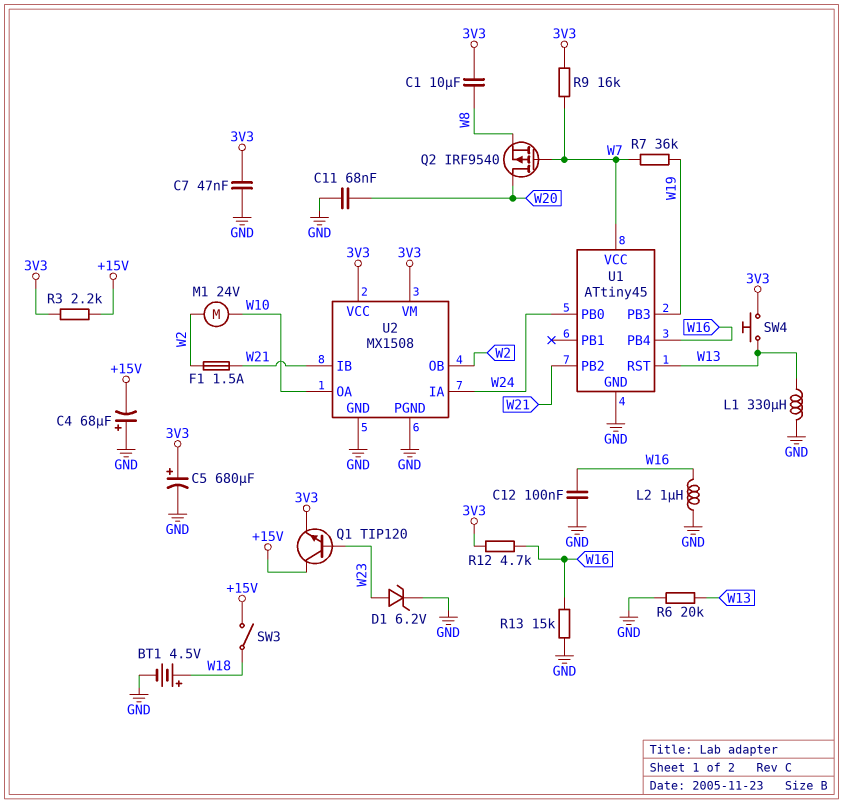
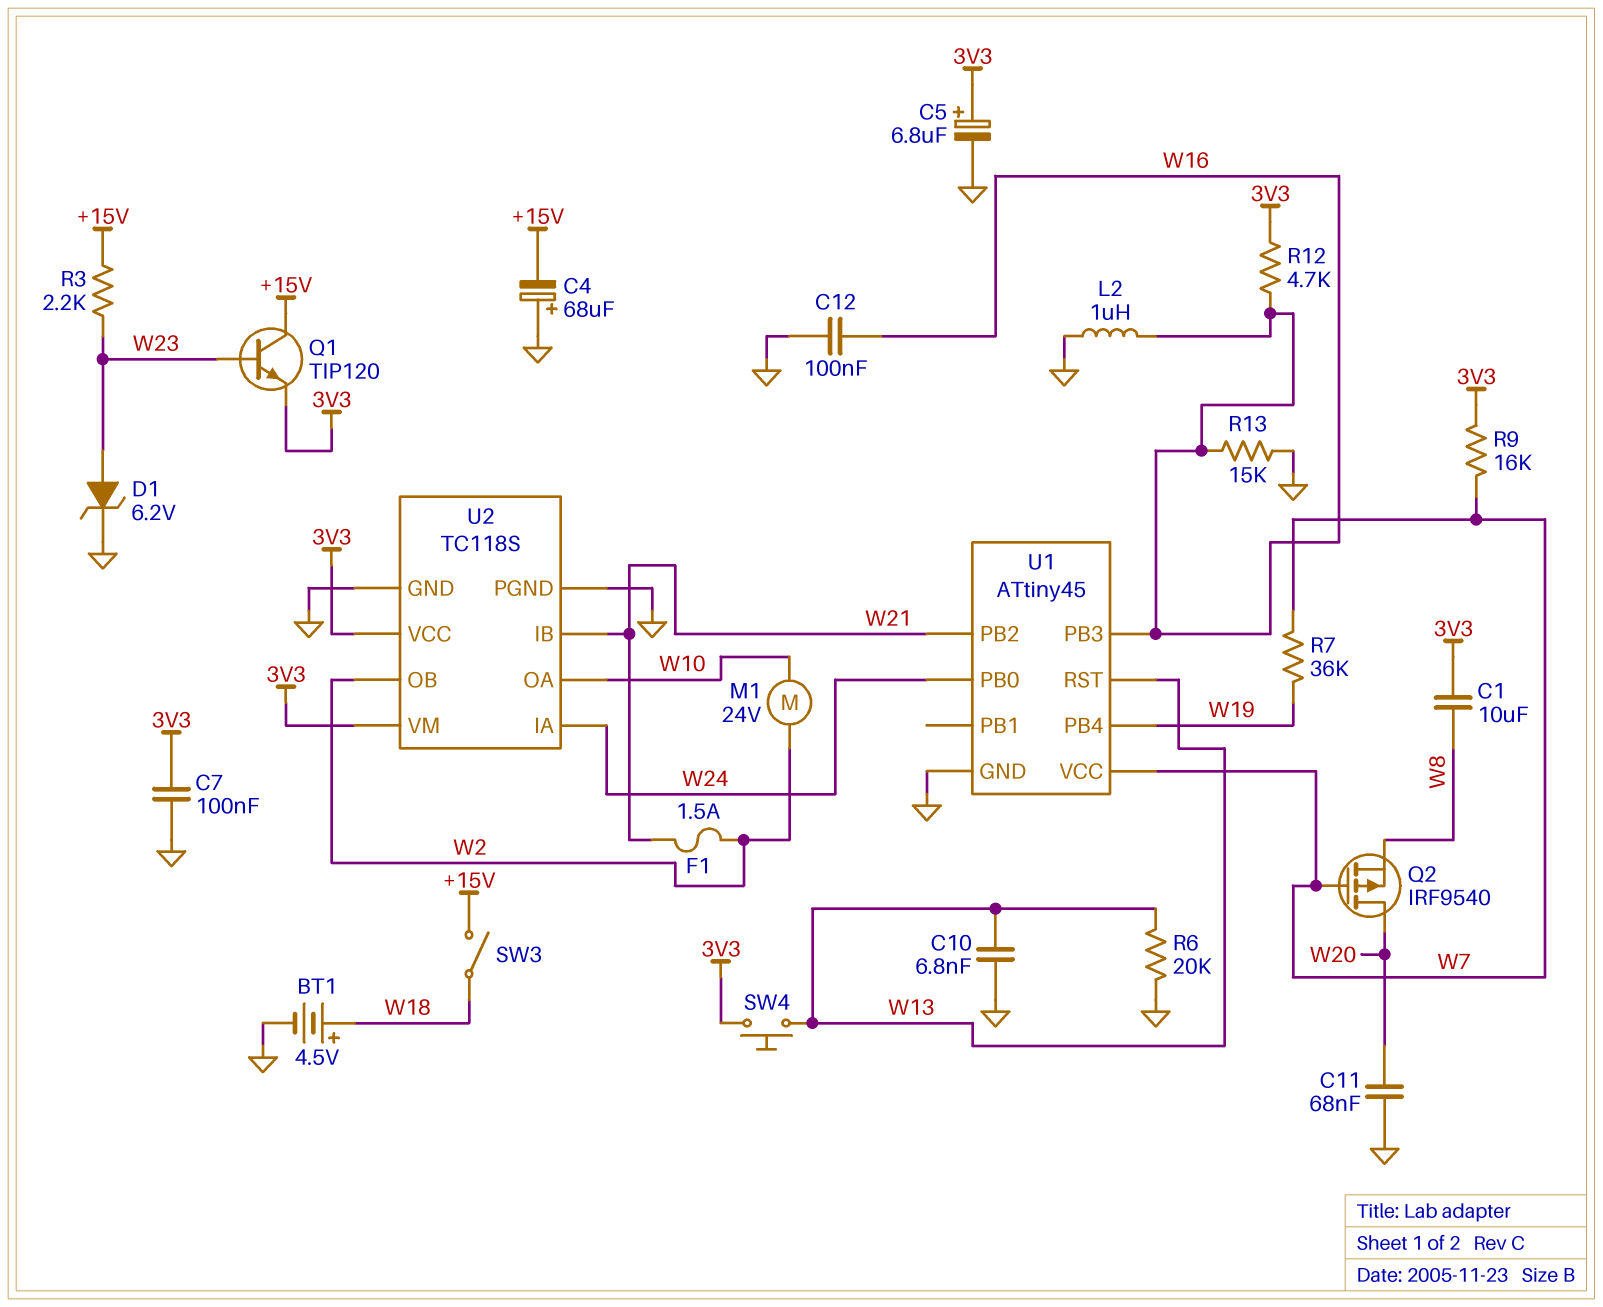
C5: 680uF (plus 3V3, minus GND) -> 6.8uF (plus 3V3, minus GND)
C7: 47nF (3V3, GND) -> 100nF (3V3, GND)
C10: none -> 6.8nF (GND, W13)
L1: 330uH (GND, W13) -> none
R3: 2.2k (+15V, 3V3) -> 2.2k (+15V, W23)
U1 pin PB3: W19 -> W16
U1 pin PB4: W16 -> W19
U2: MX1508 -> TC118S

